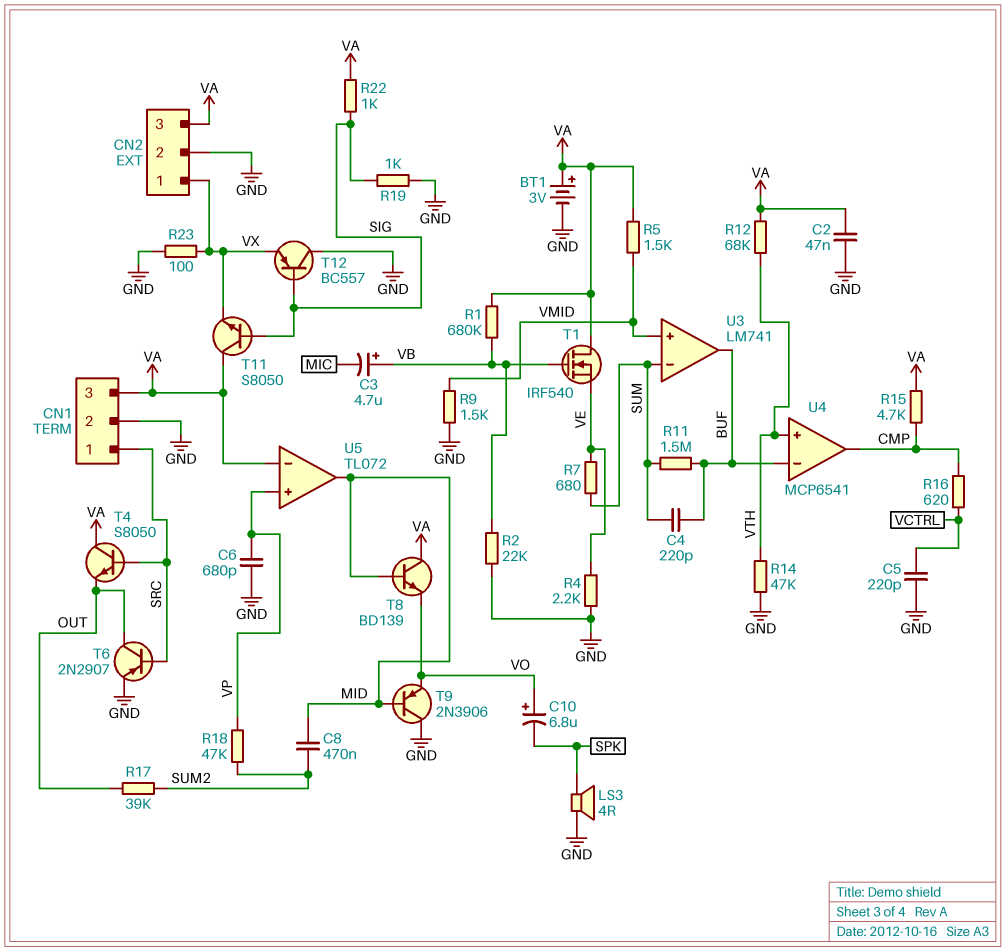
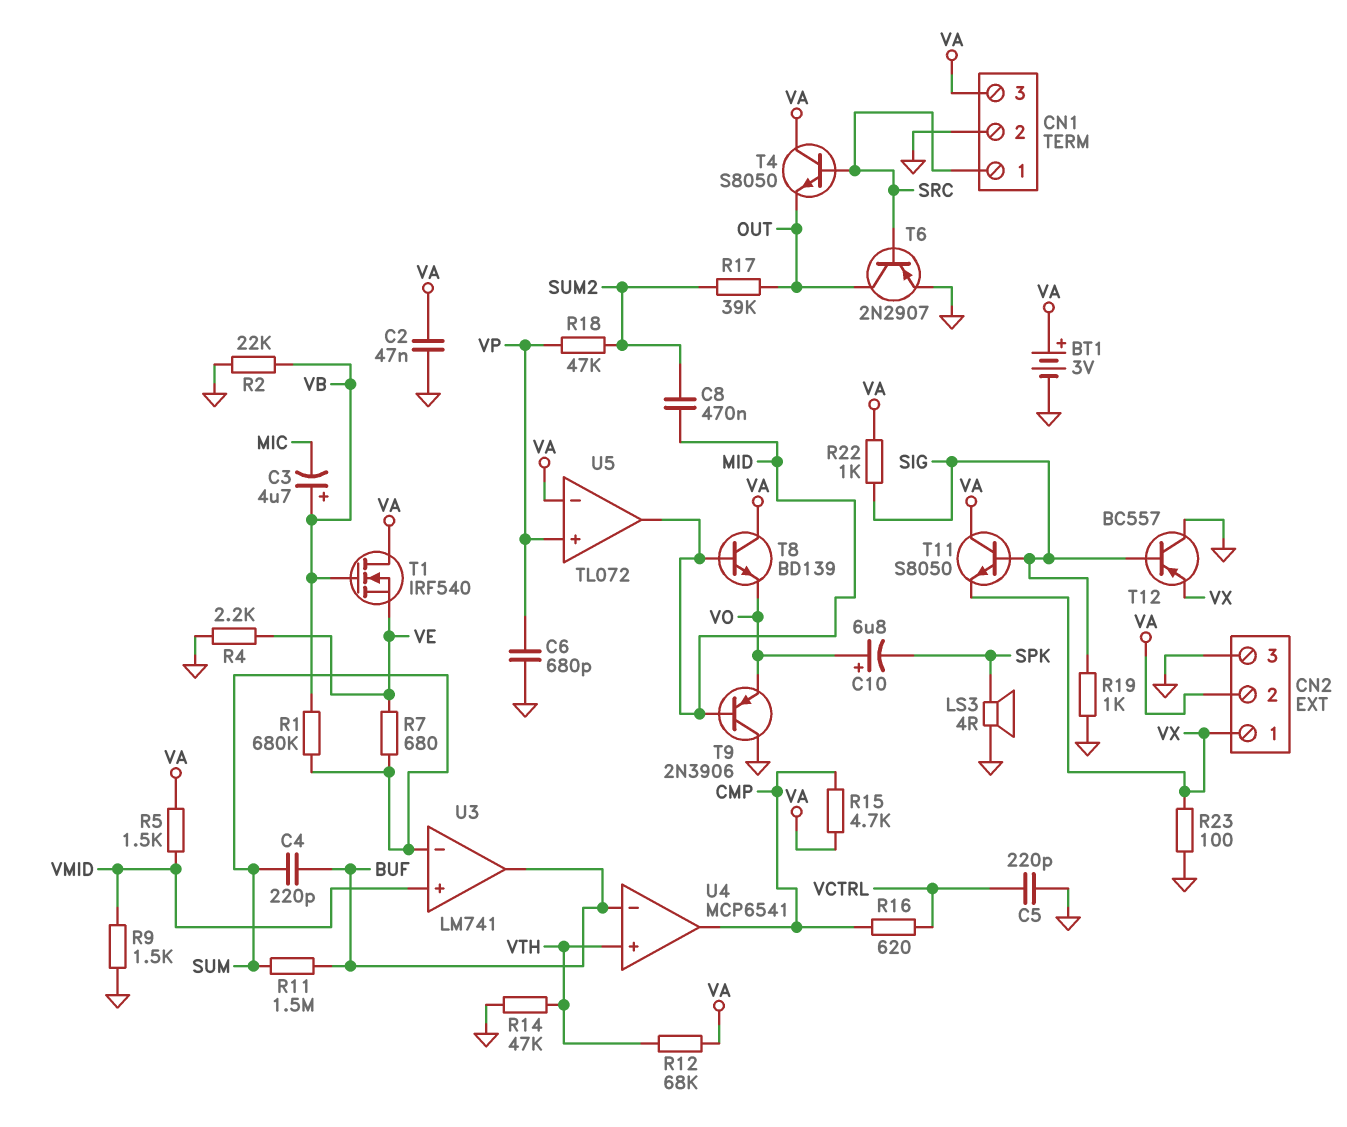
CN2 pin 2: GND -> VA
CN2 pin 3: VA -> GND
R1: 680k (VA, VB) -> 680k (SUM, VB)

